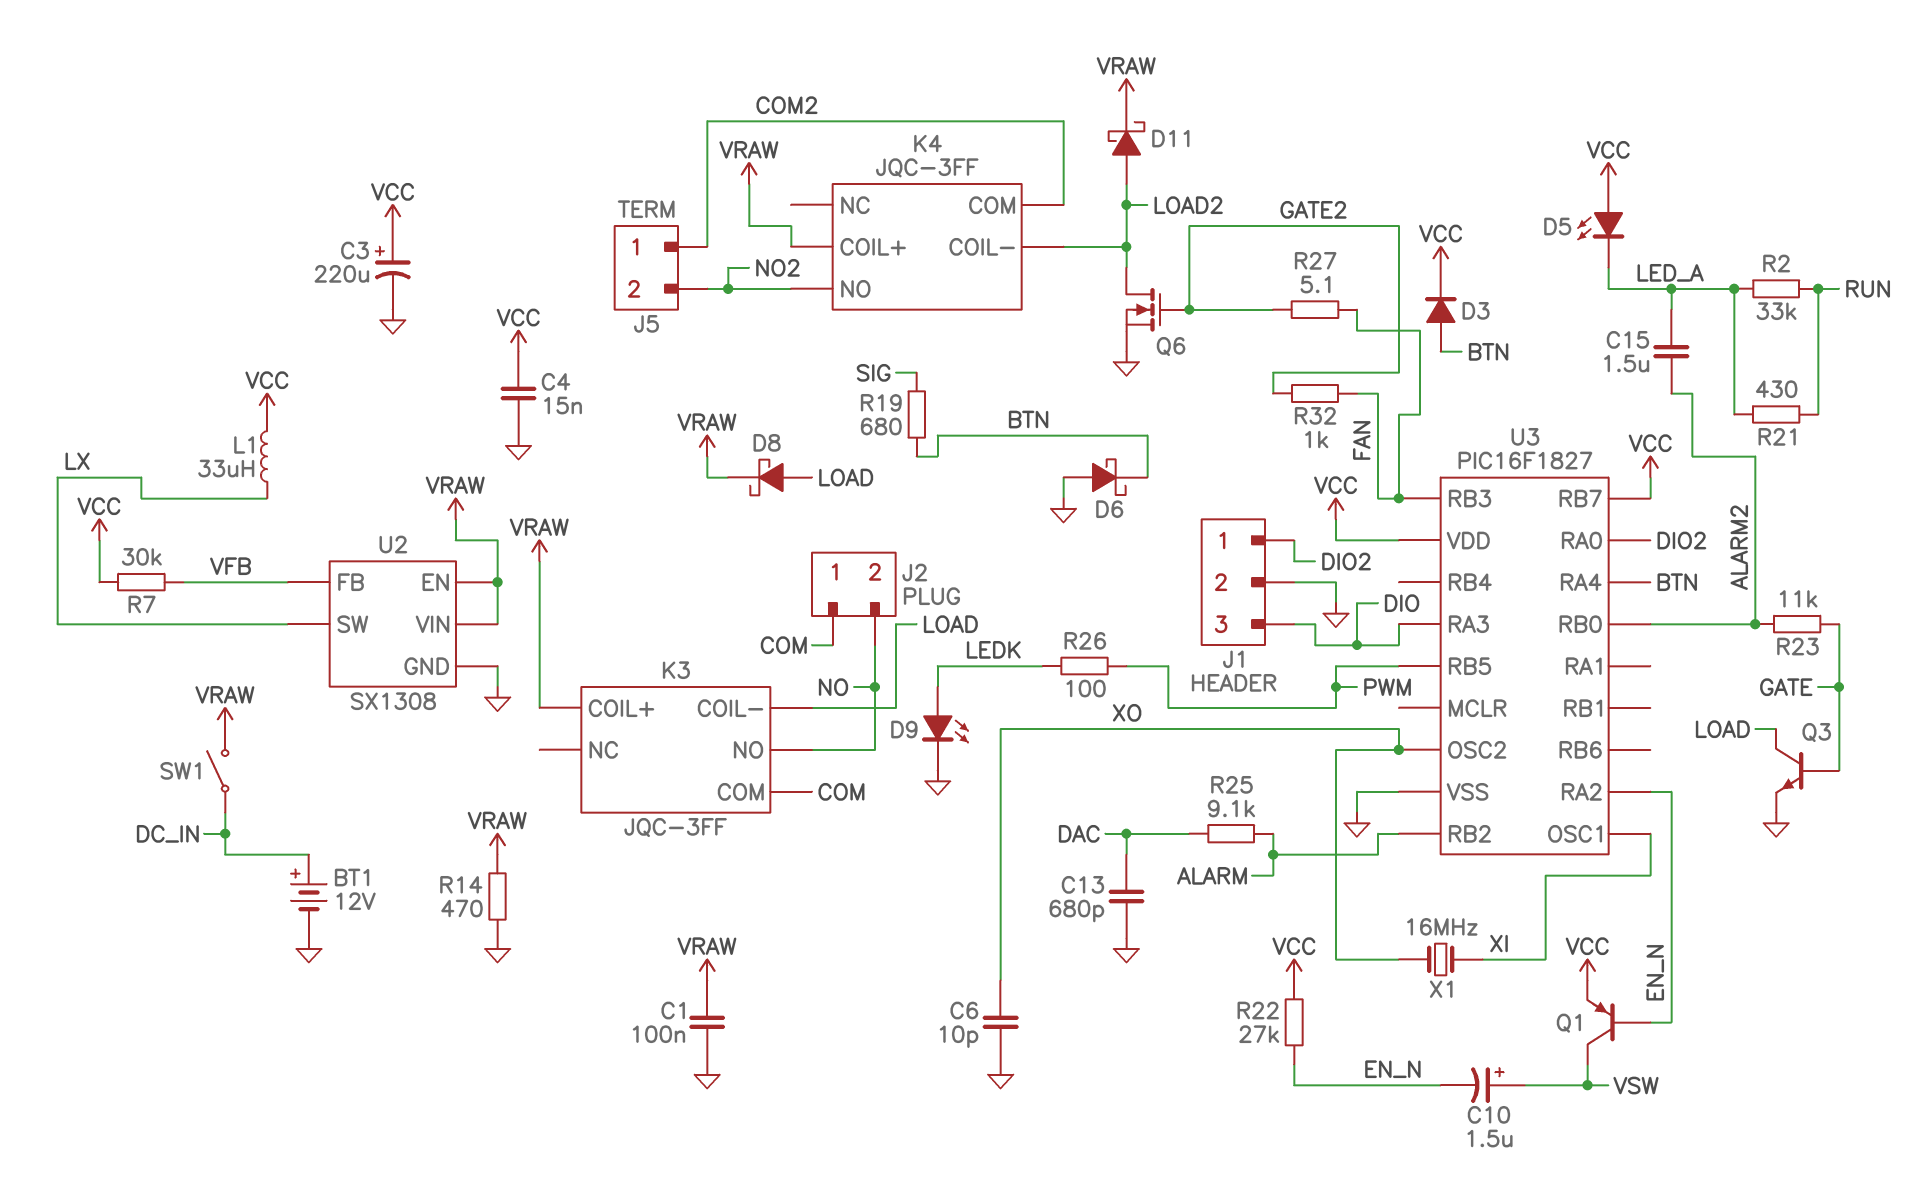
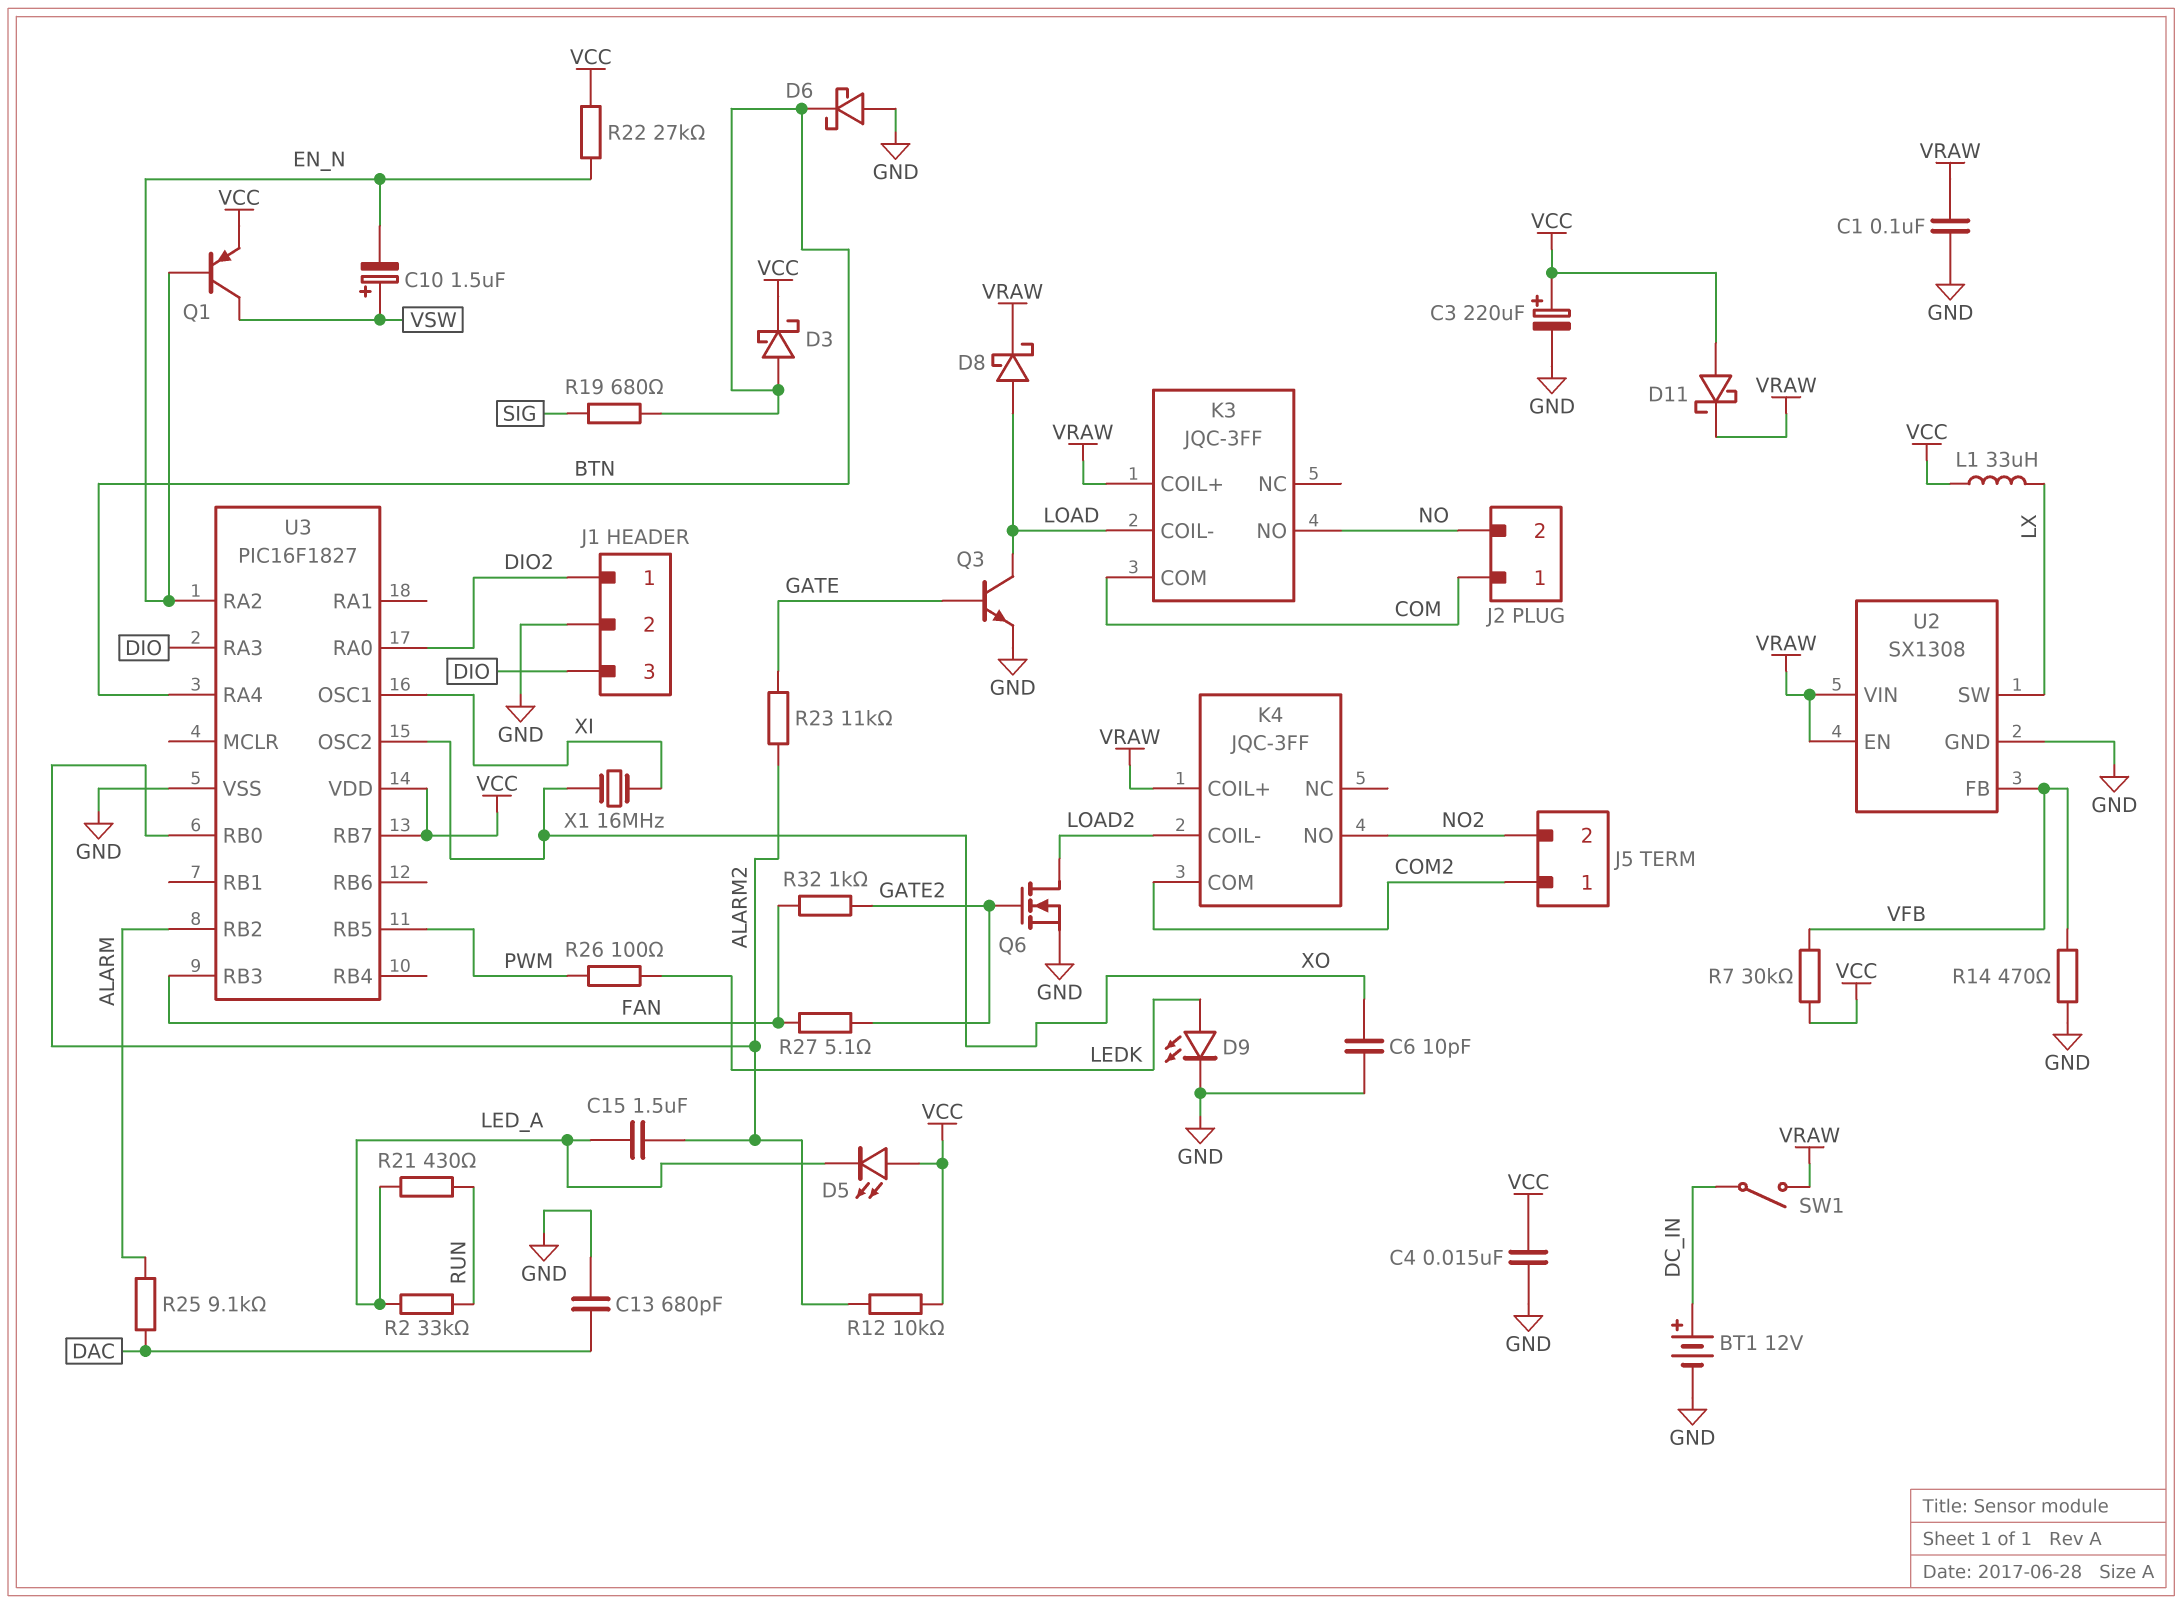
D3: diode (A BTN, K VCC) -> schottky (A BTN, K VCC)
D11: schottky (A LOAD2, K VRAW) -> schottky (A VCC, K VRAW)
R12: none -> 10k (ALARM2, VCC)
R14: 470 (GND, VRAW) -> 470 (GND, VFB)

